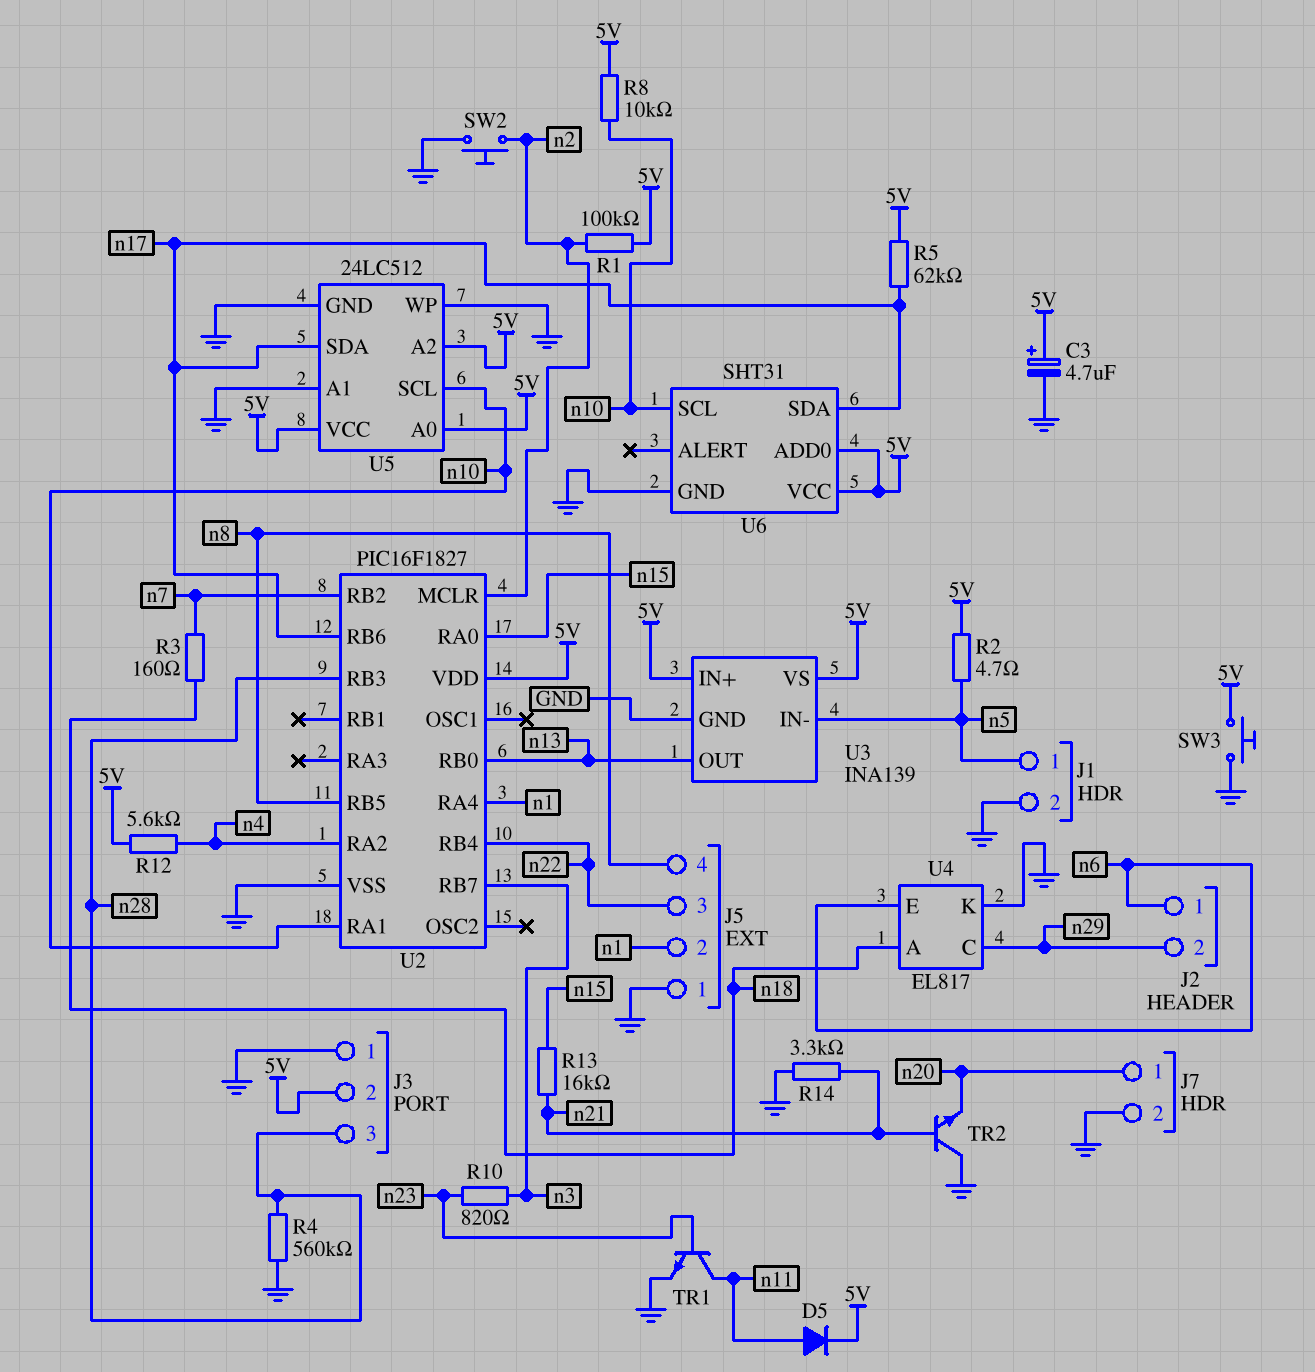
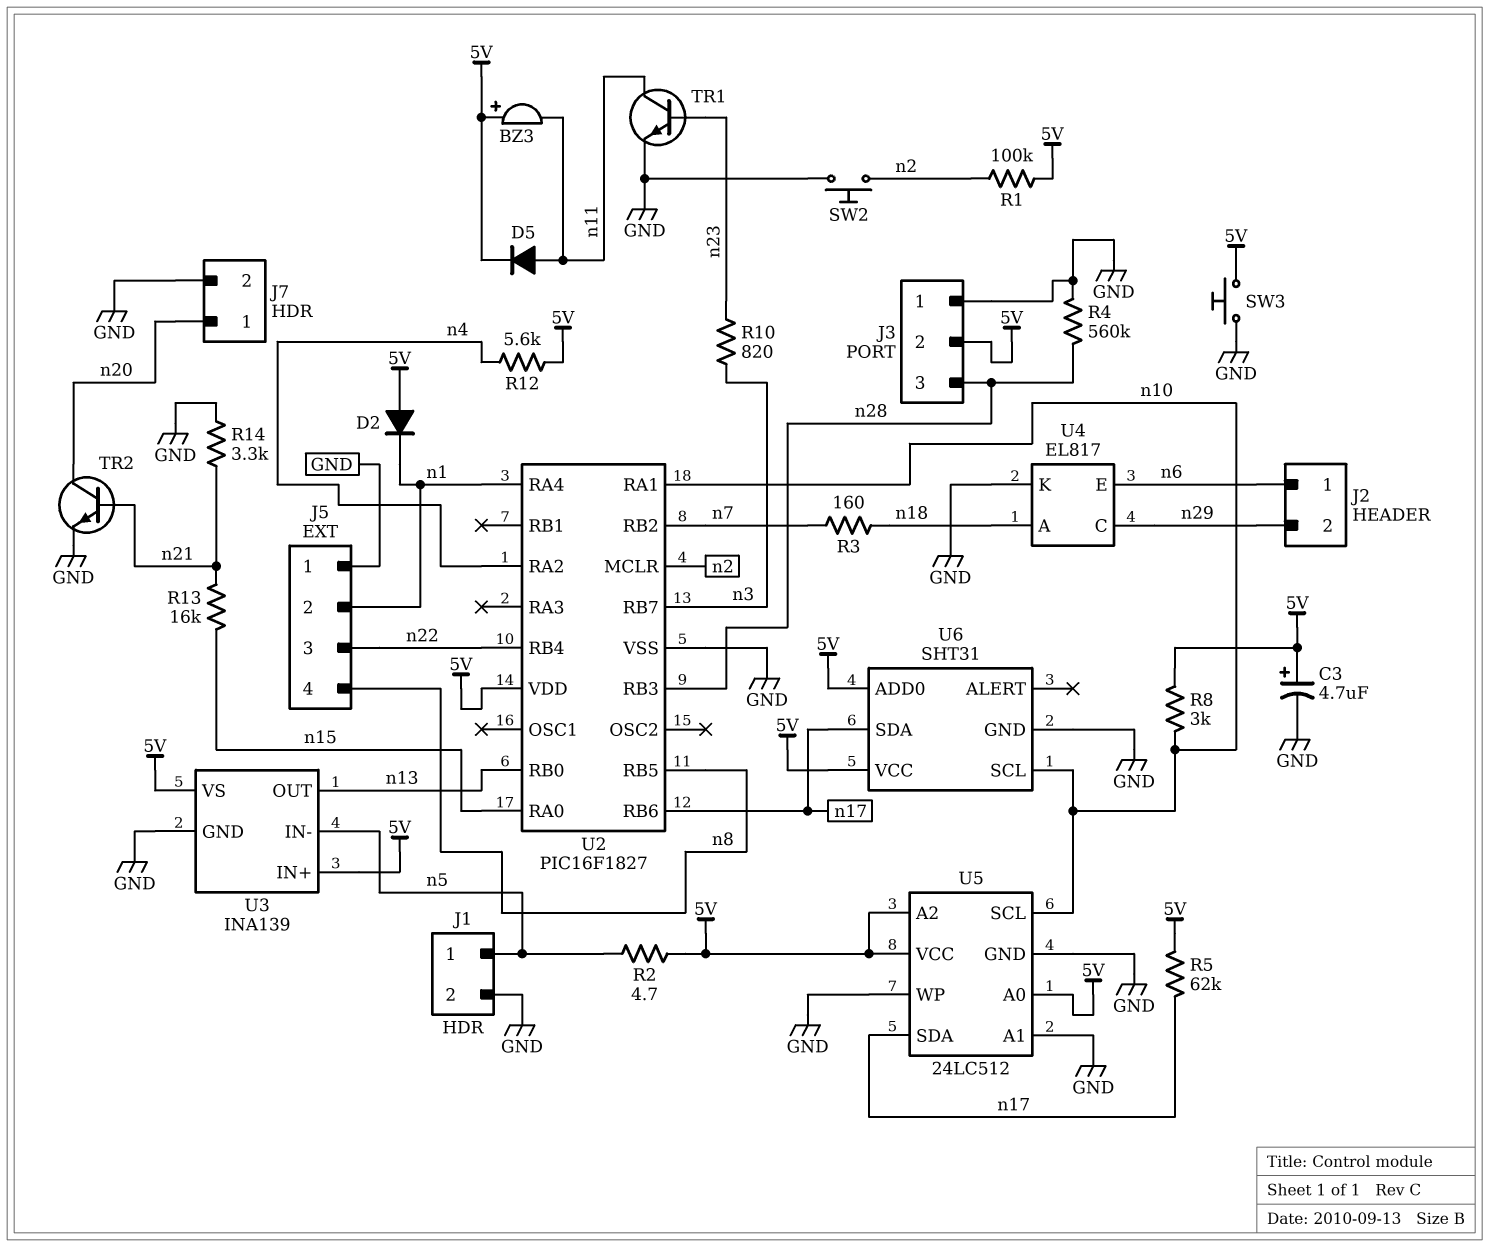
BZ3: none -> buzzer (plus 5V, minus n11)
D2: none -> diode (A 5V, K n1)
R8: 10k (5V, n10) -> 3k (5V, n10)
TR2: NPN (B n21, C GND, E n20) -> NPN (B n21, C n20, E GND)

